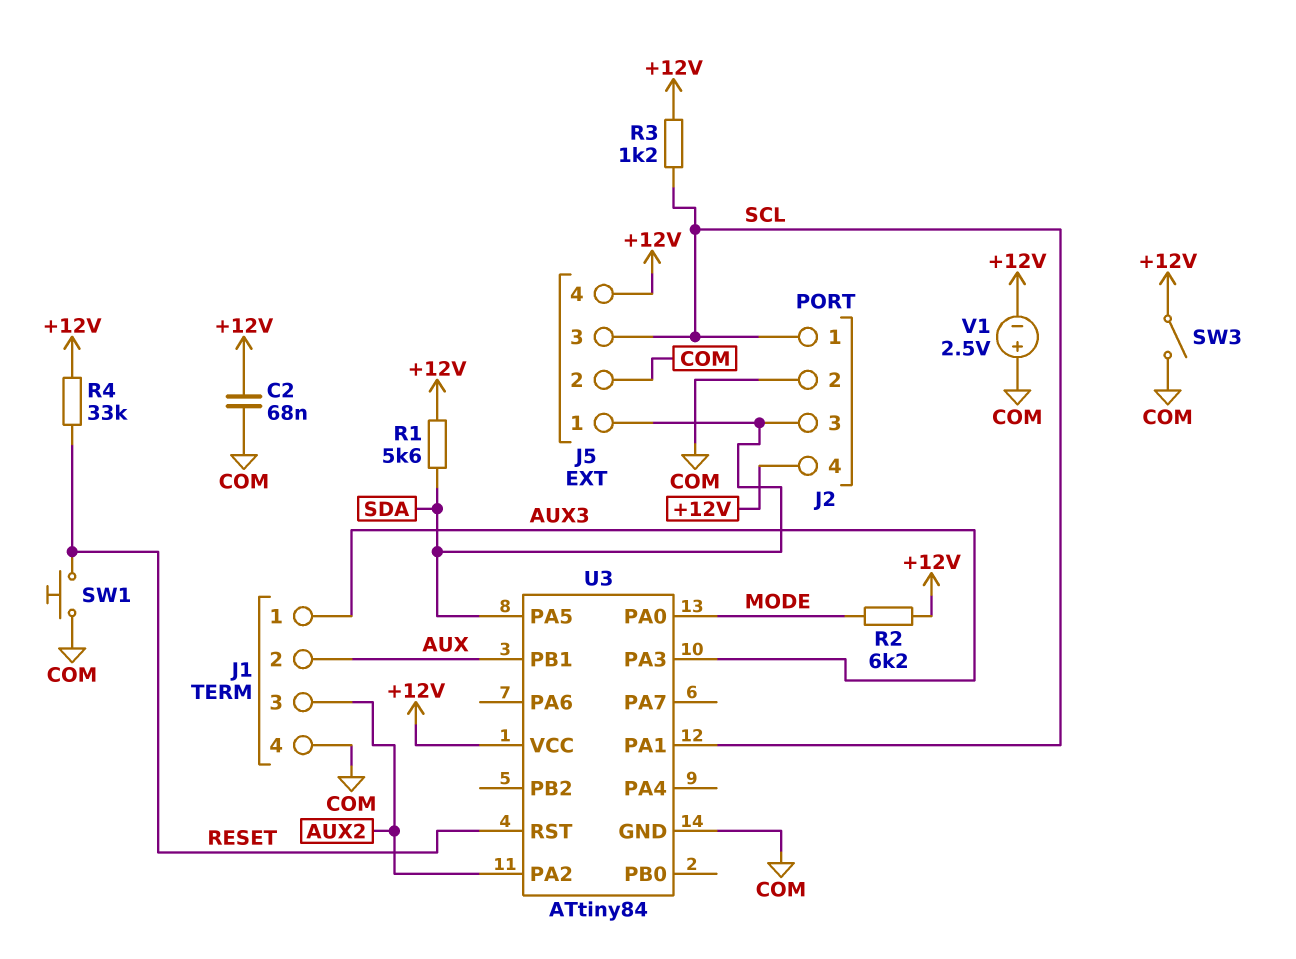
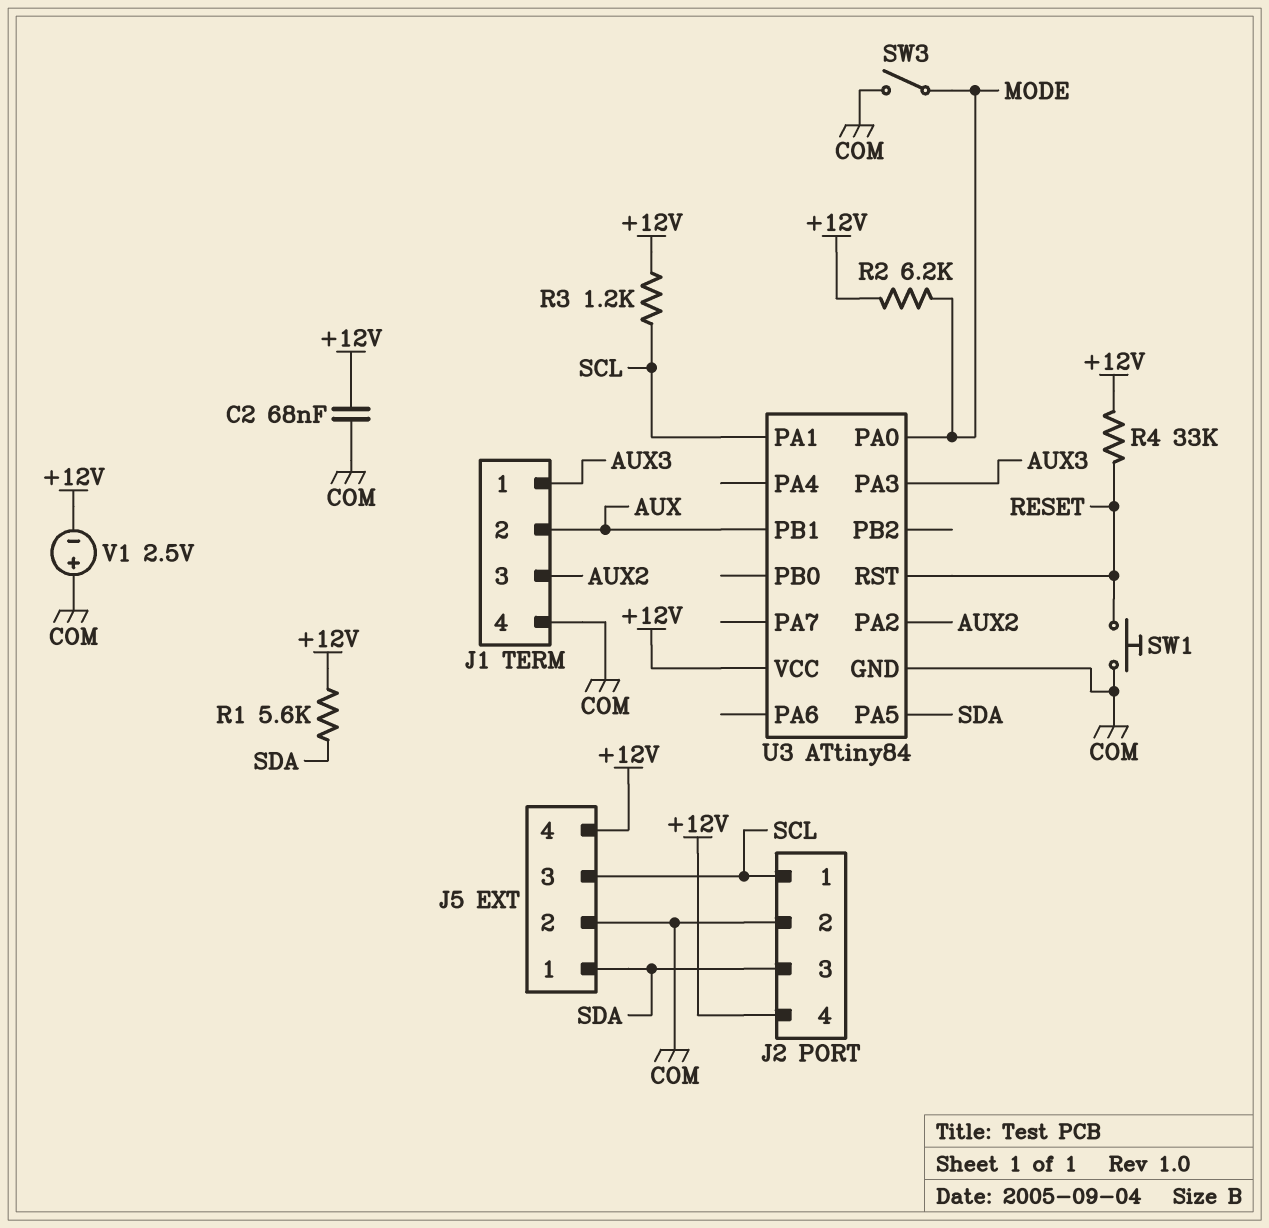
SW3: switch (+12V, COM) -> switch (COM, MODE)

